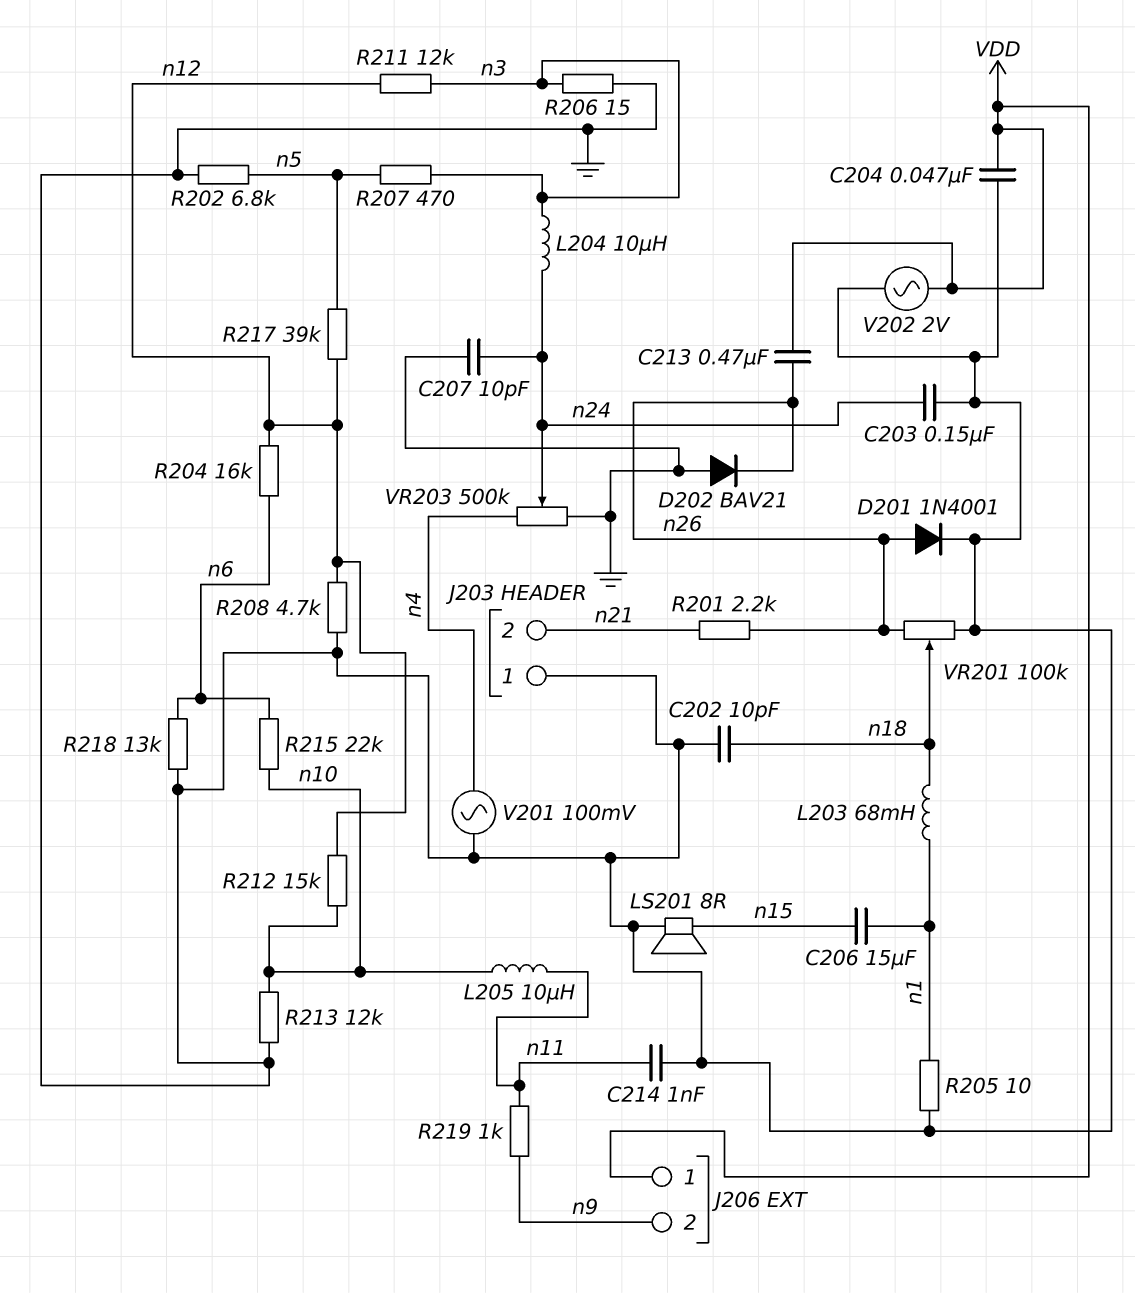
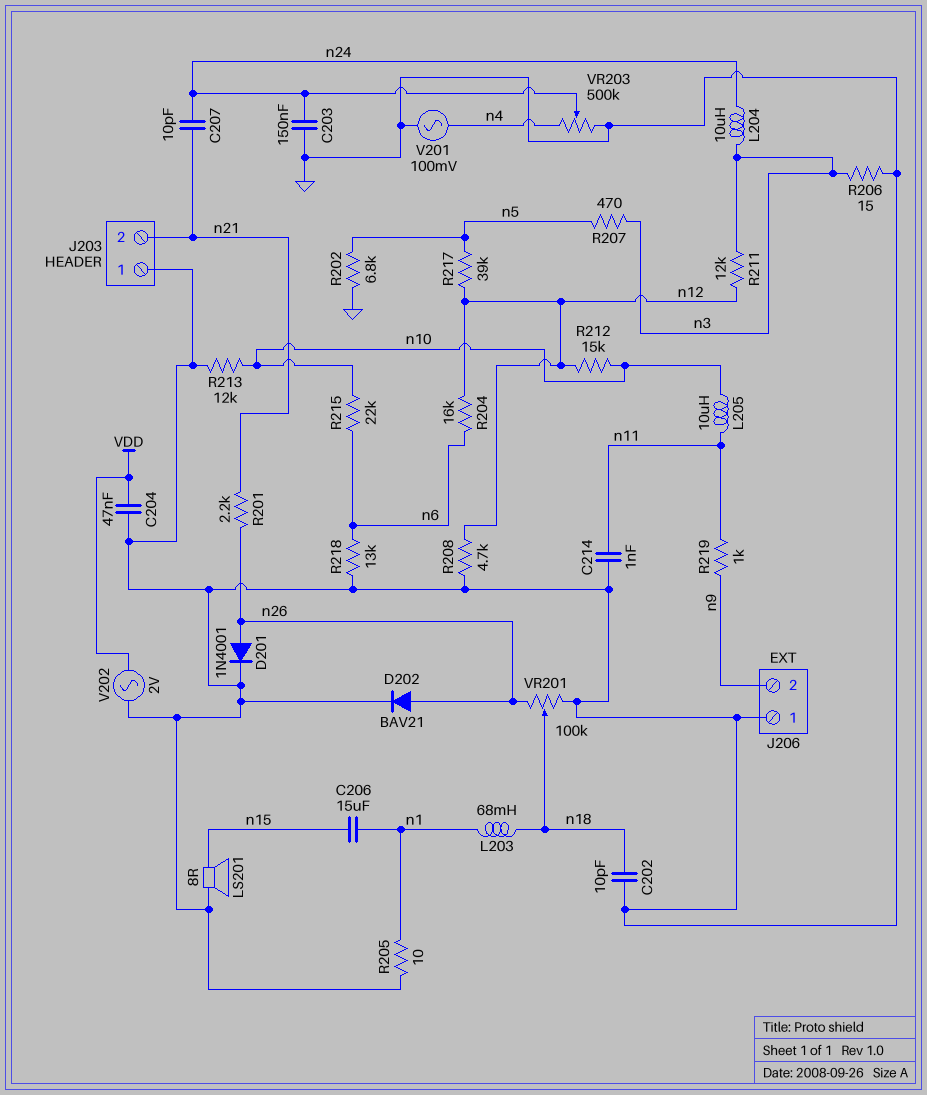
C207: 10pF (GND, n24) -> 10pF (n21, n24)
C213: 470nF (VDD, n26) -> none
D202: diode BAV21 (A GND, K n26) -> diode BAV21 (A n26, K GND)
J206 pin 1: VDD -> GND

